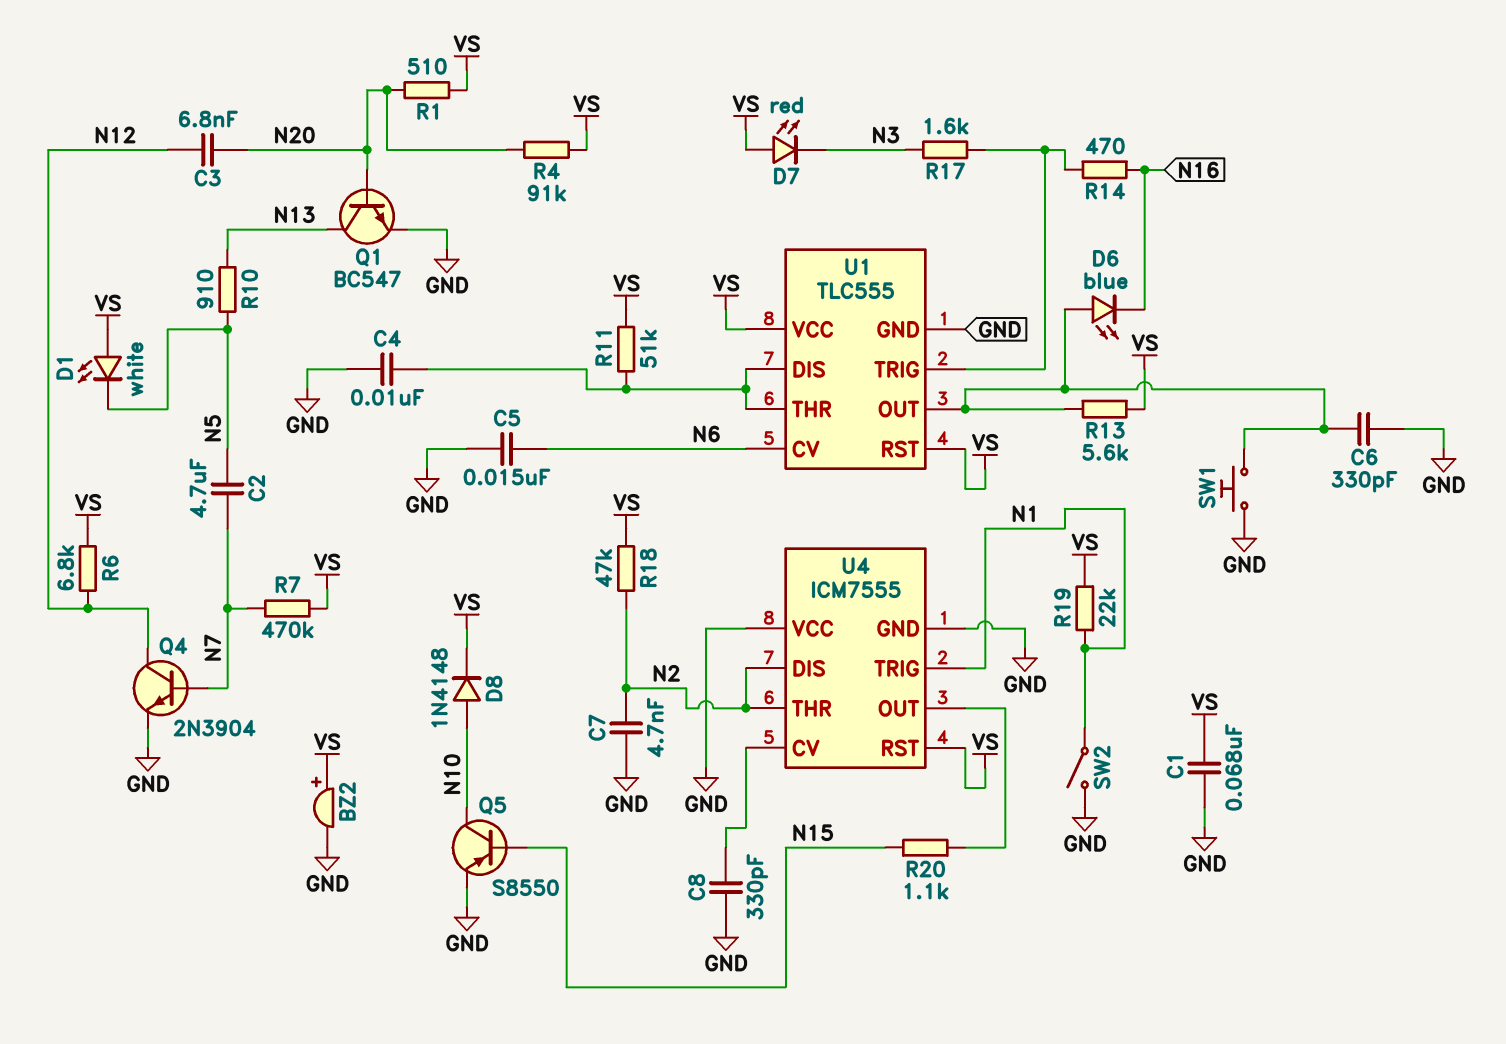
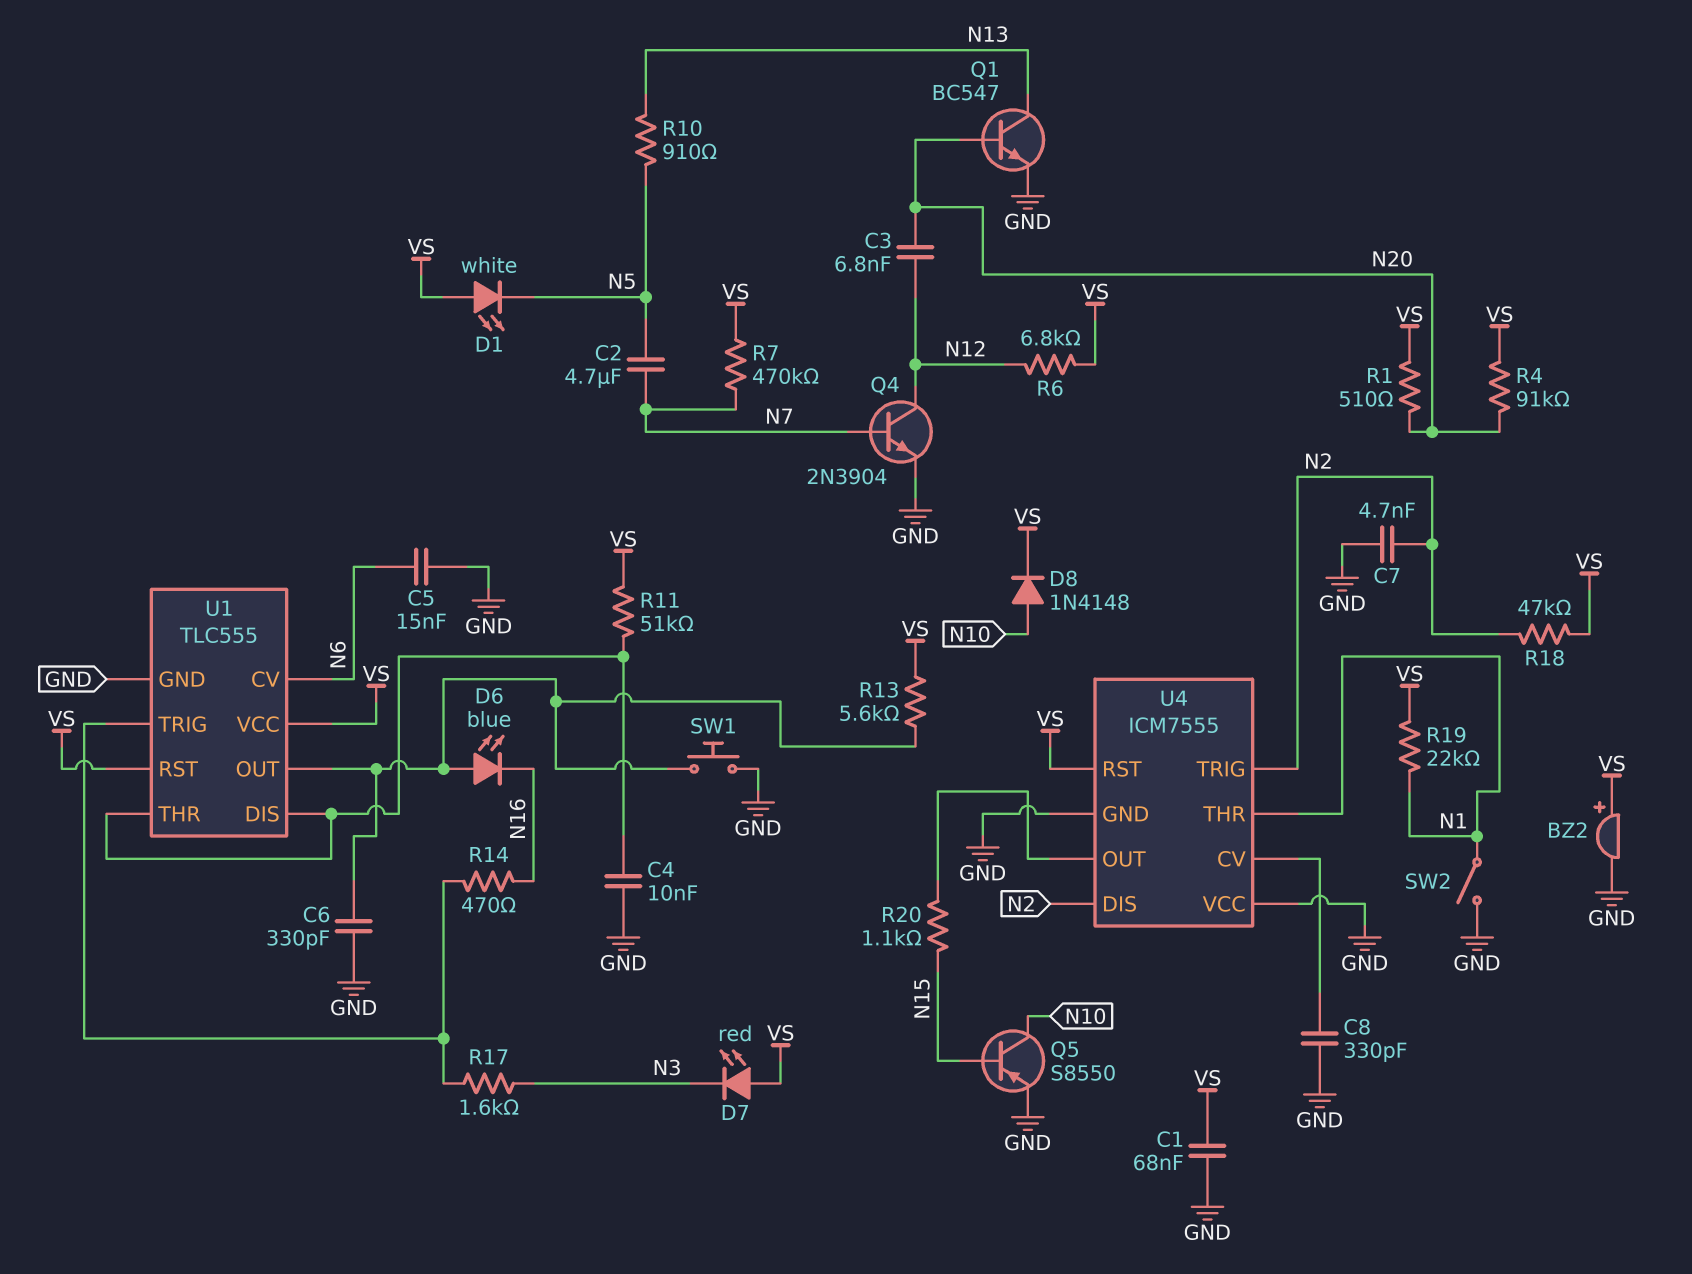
U4 pin THR: N2 -> N1
U4 pin TRIG: N1 -> N2

